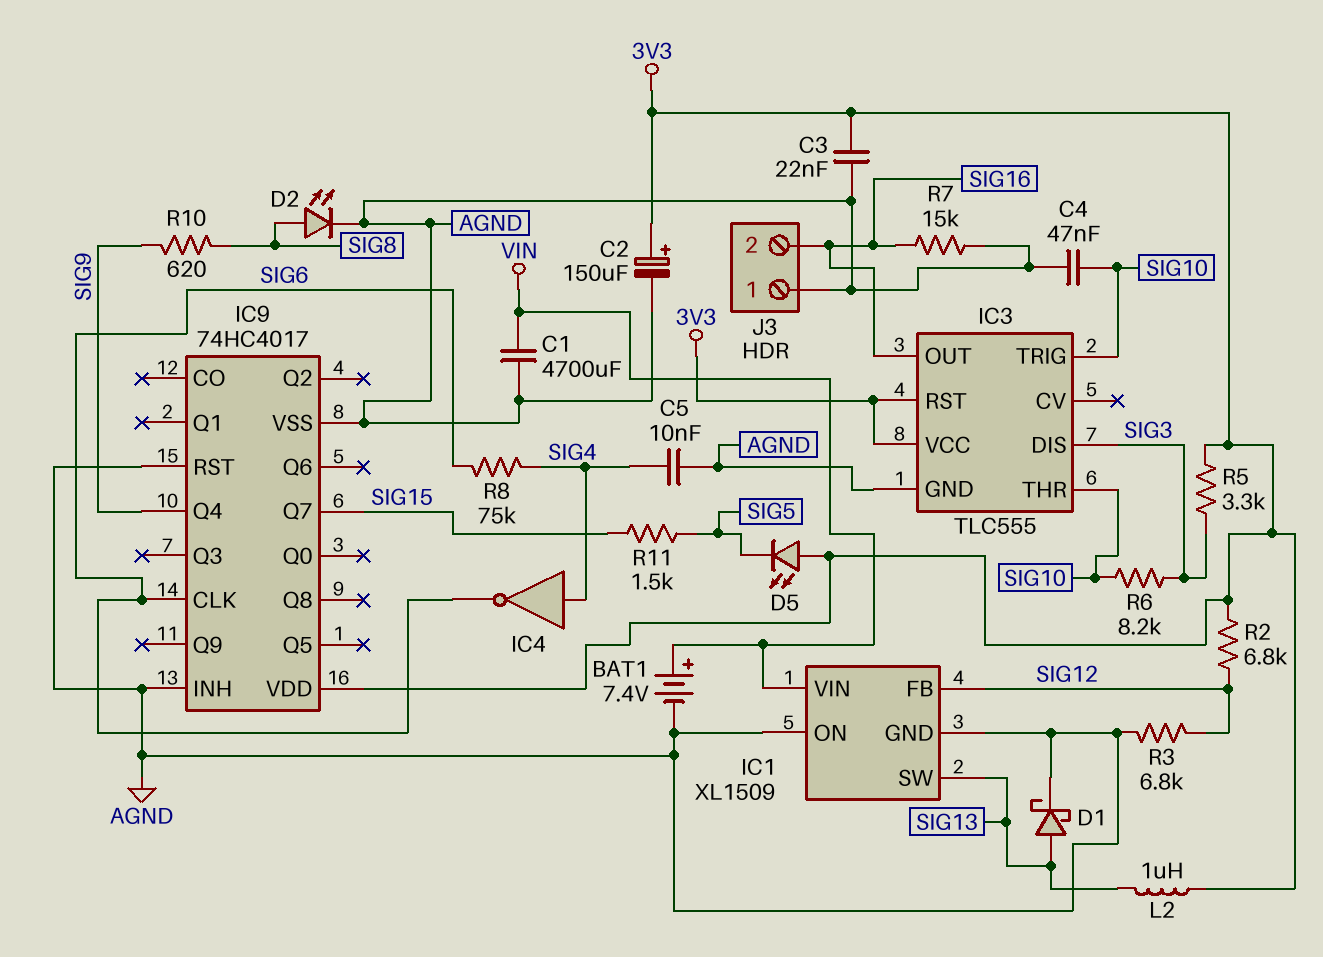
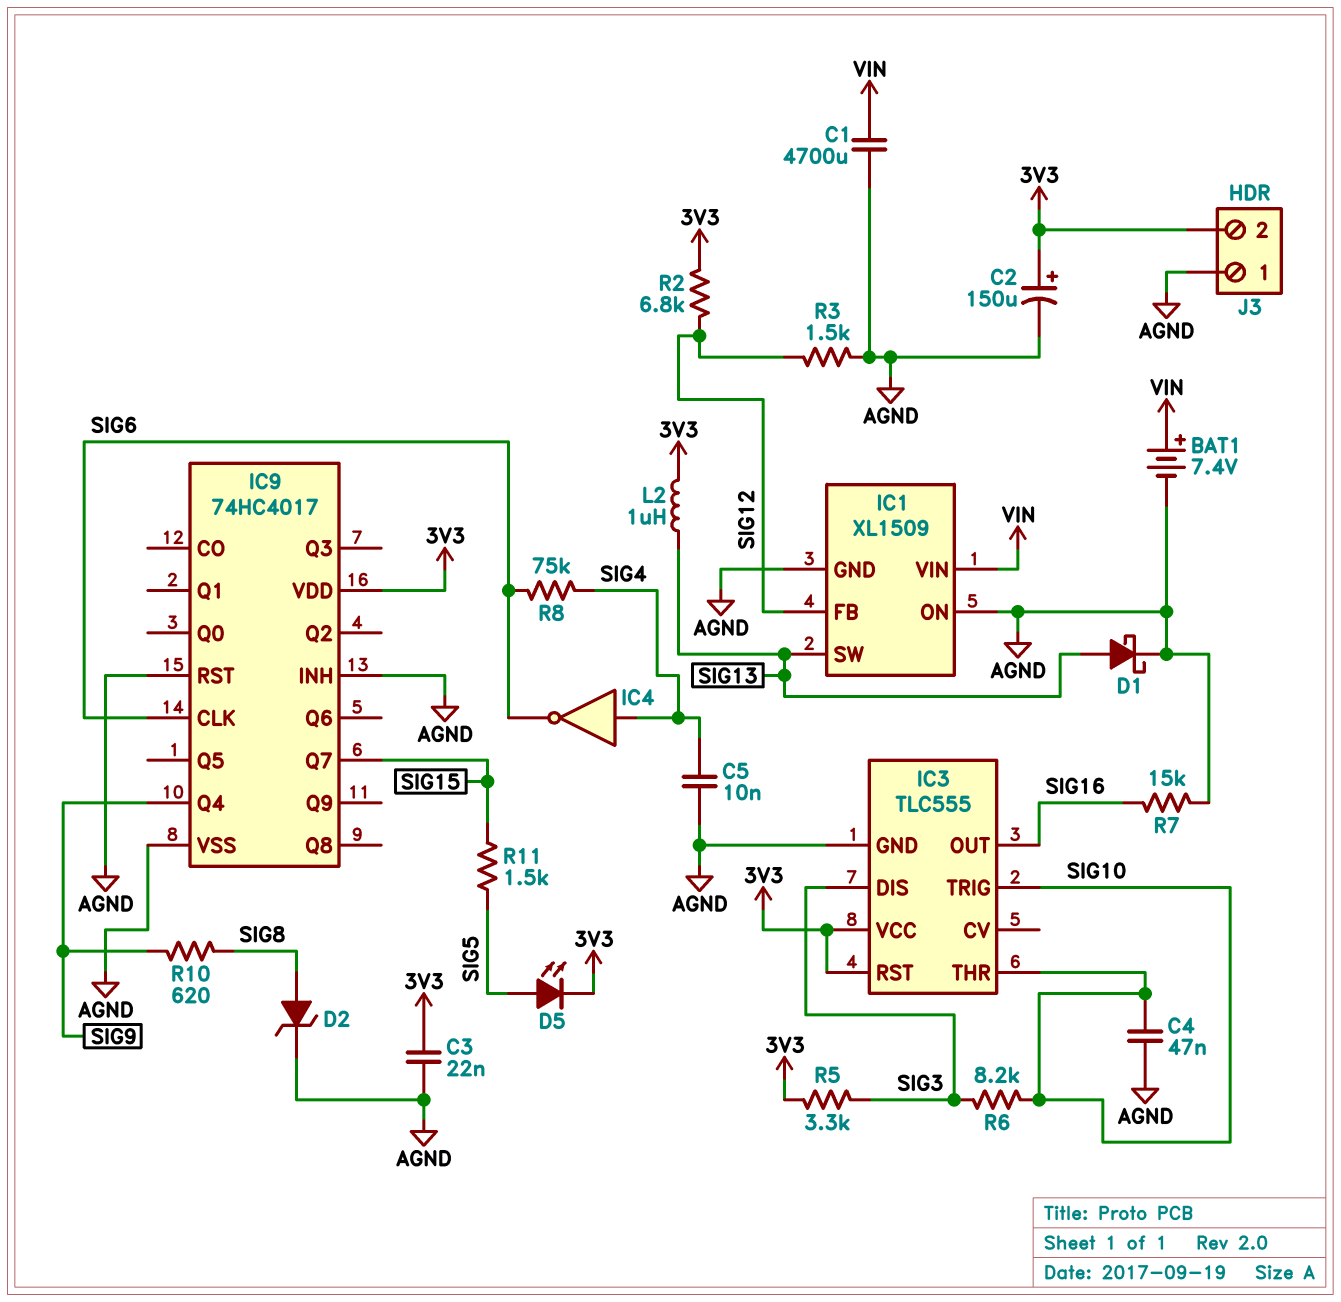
D2: LED (A SIG8, K AGND) -> zener (A SIG8, K AGND)
D5: LED (A 3V3, K SIG5) -> LED (A SIG5, K 3V3)
J3 pin 2: SIG16 -> 3V3
R3: 6.8k (AGND, SIG12) -> 1.5k (AGND, SIG12)

